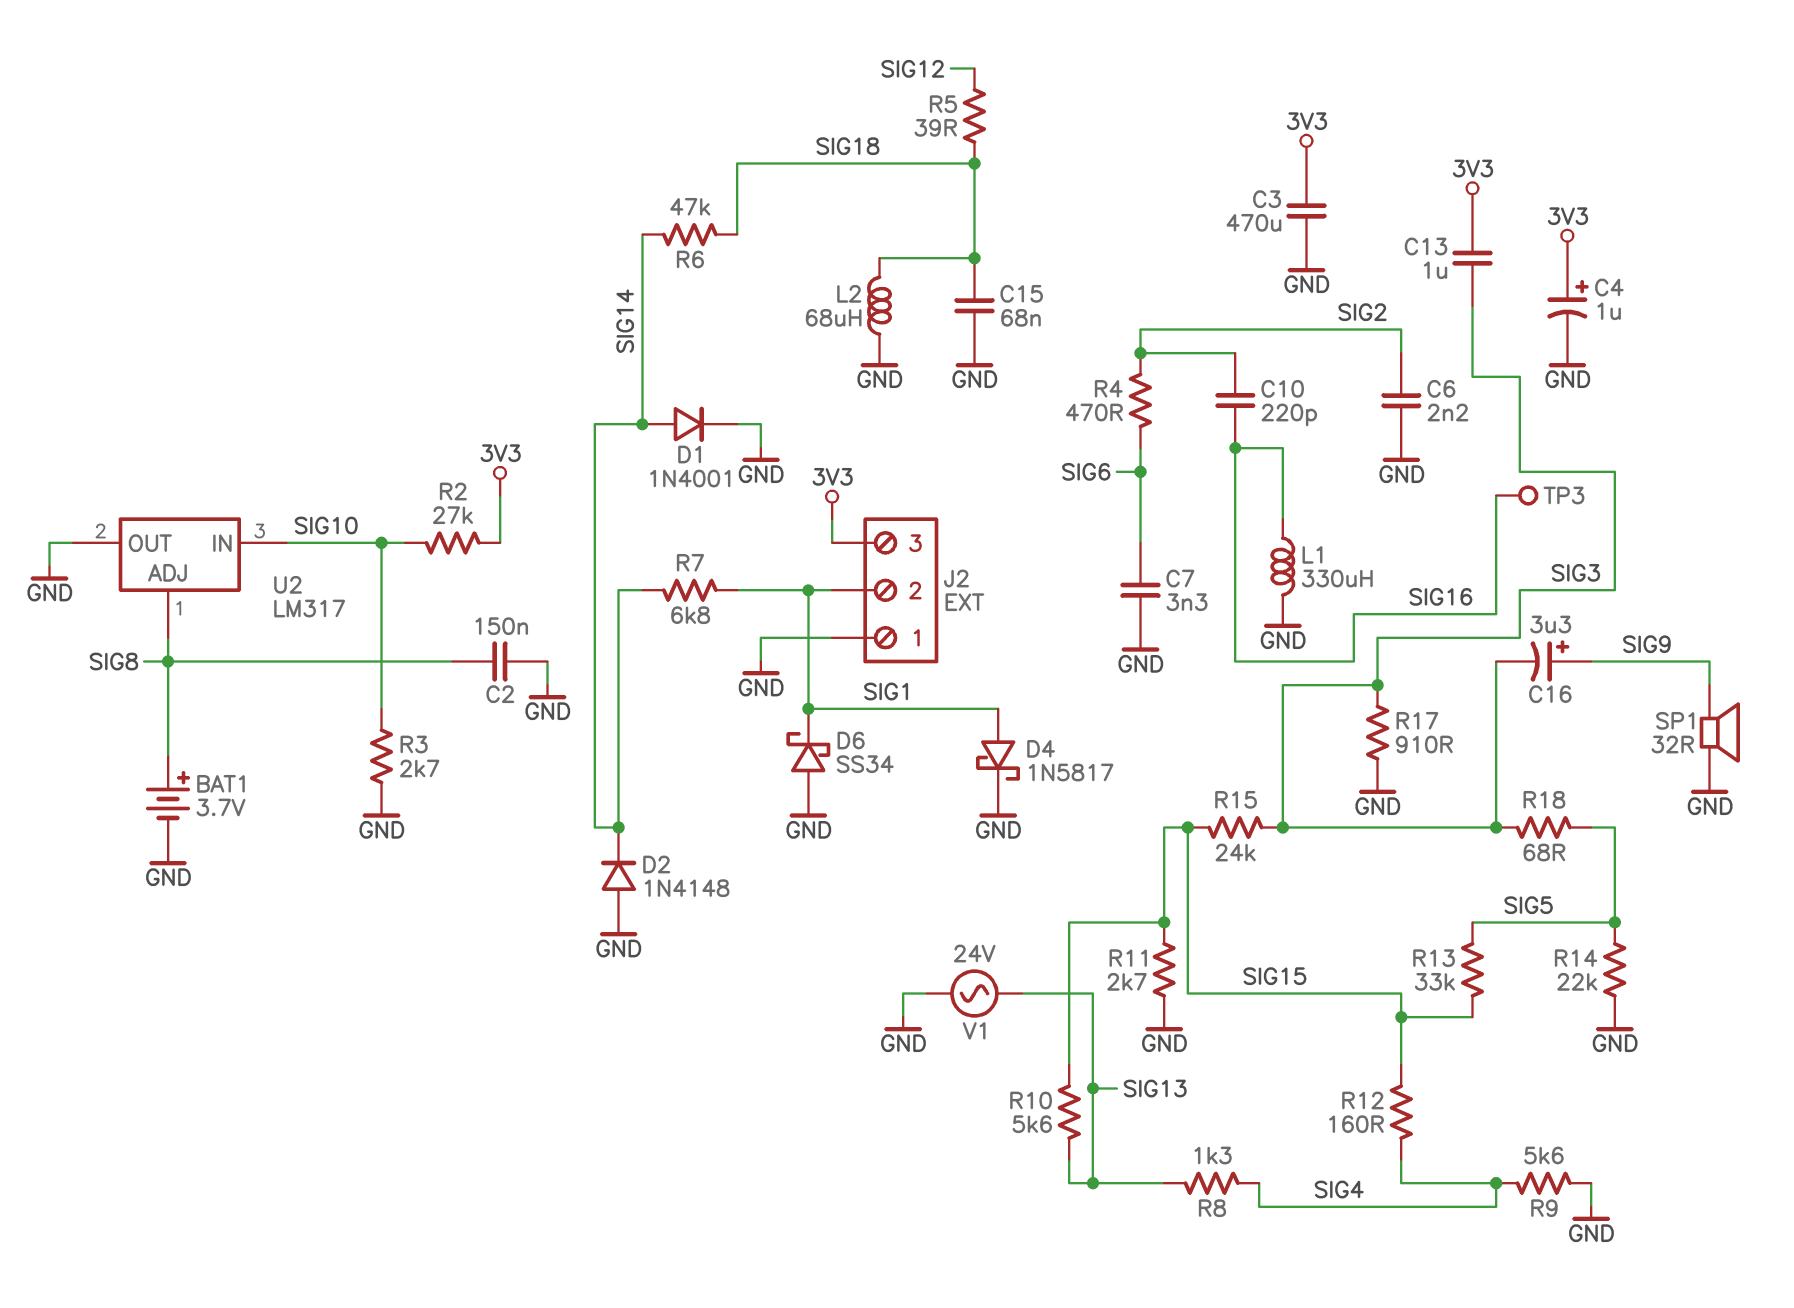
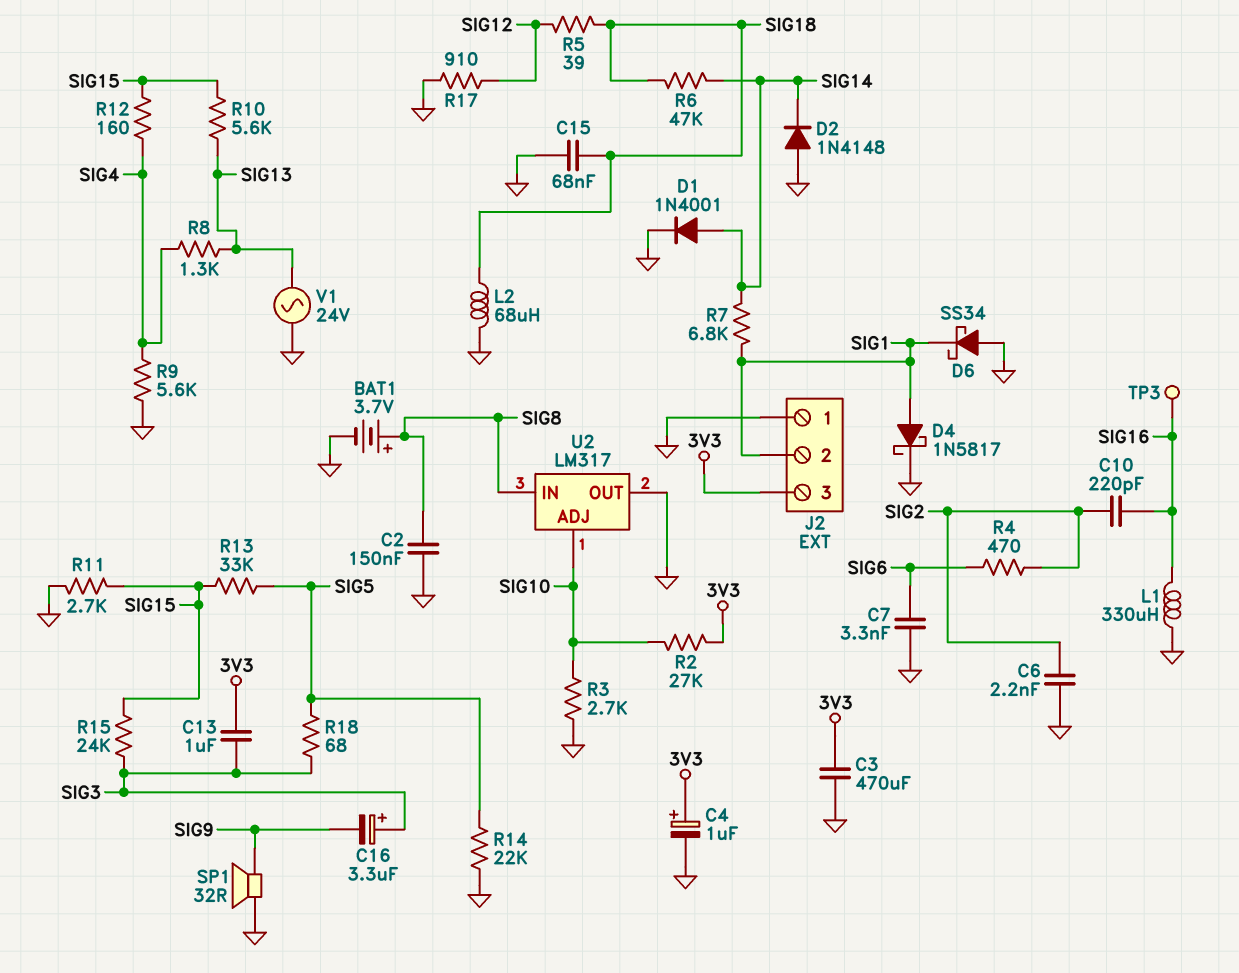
C16: 3.3uF (plus SIG9, minus SIG3) -> 3.3uF (plus SIG3, minus SIG9)
R17: 910 (GND, SIG3) -> 910 (GND, SIG12)
U2 pin ADJ: SIG8 -> SIG10
U2 pin IN: SIG10 -> SIG8

